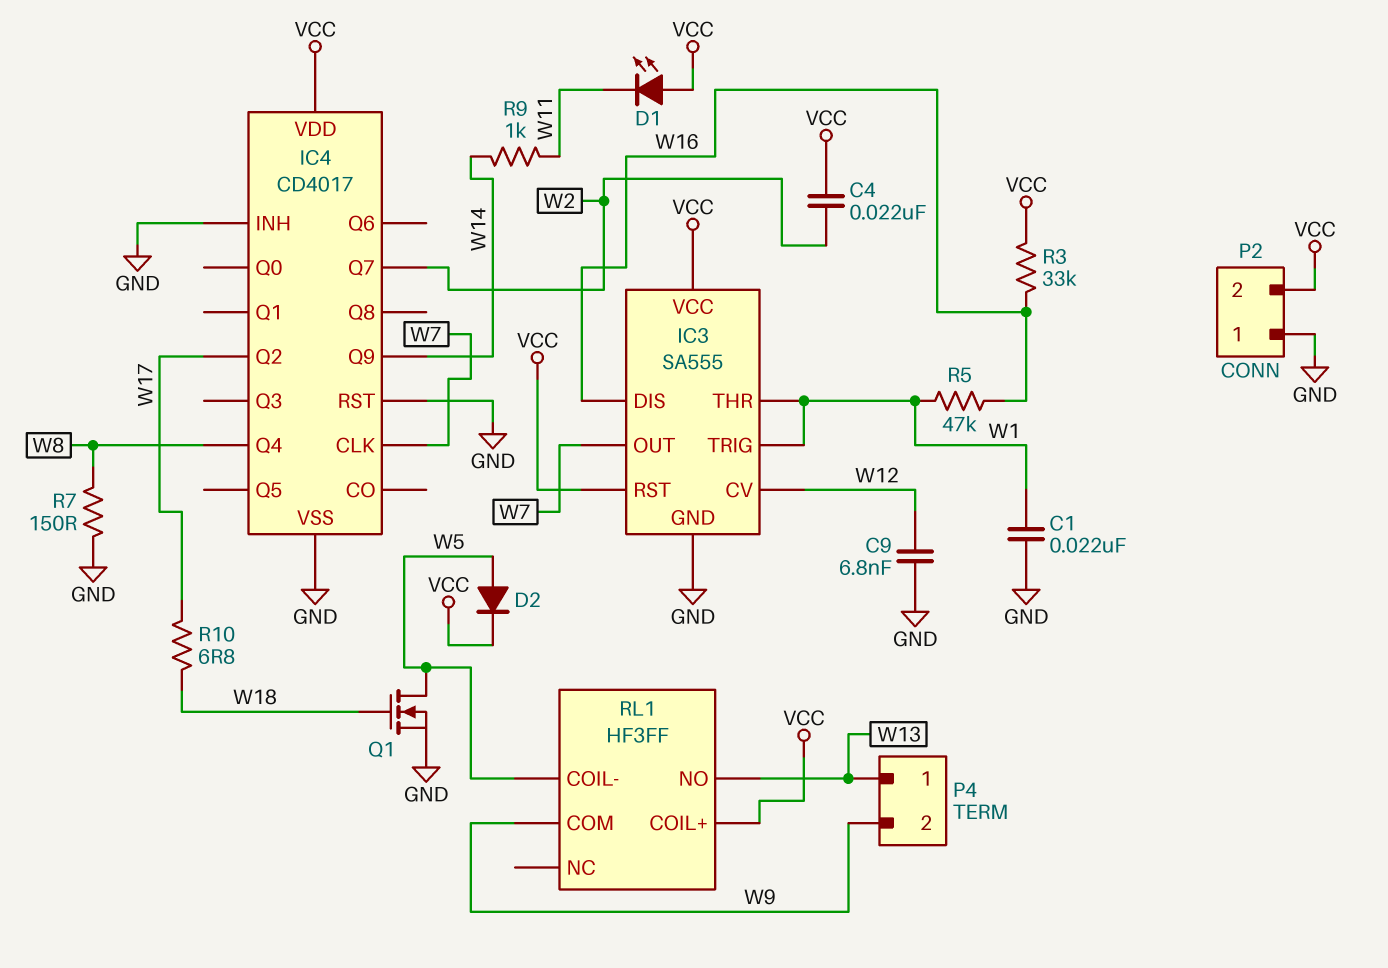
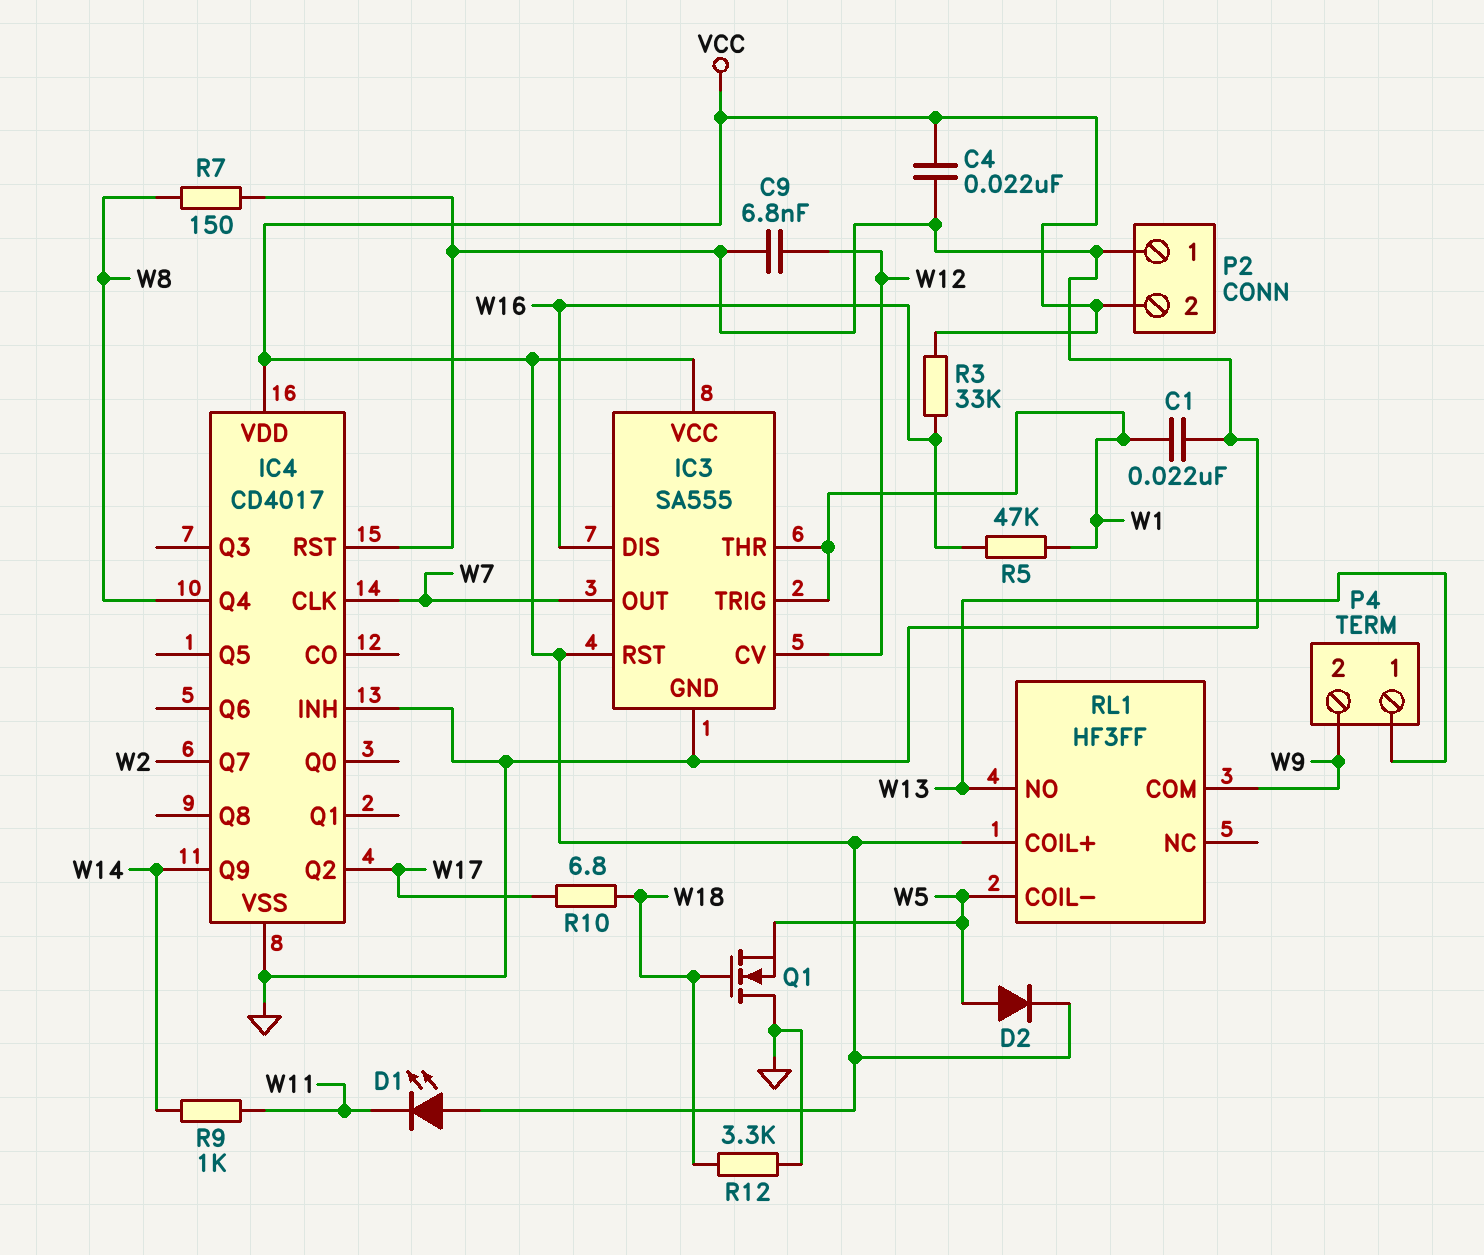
C4: 22nF (VCC, W2) -> 22nF (GND, VCC)
Q1: NMOS (G W18, D W5, S GND) -> NMOS (G W18, D GND, S W5)
R12: none -> 3.3k (GND, W18)

